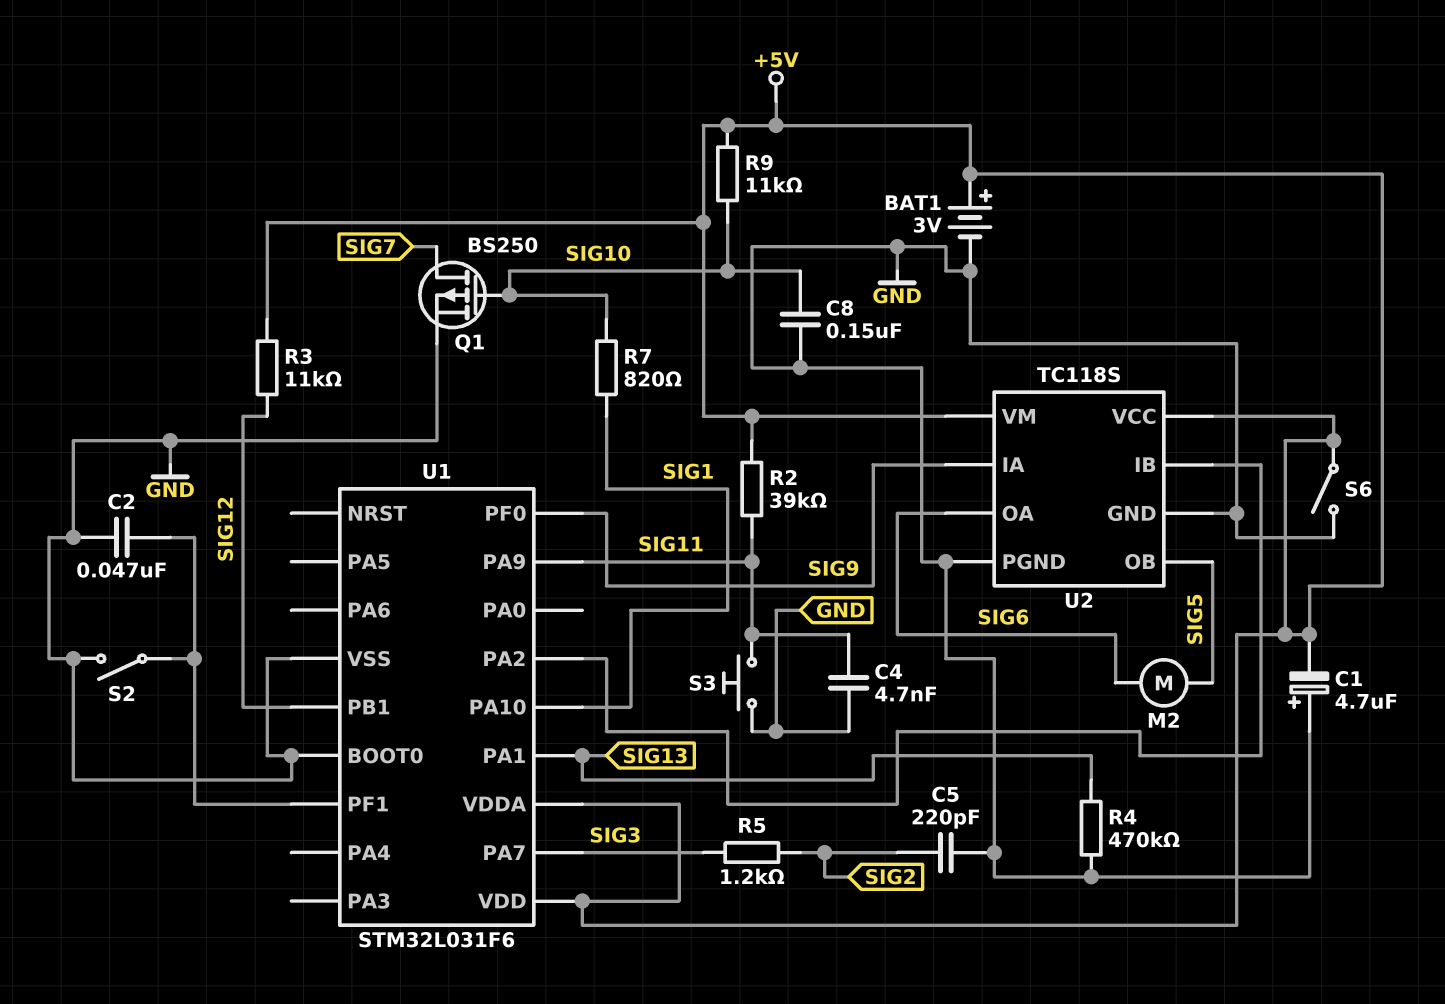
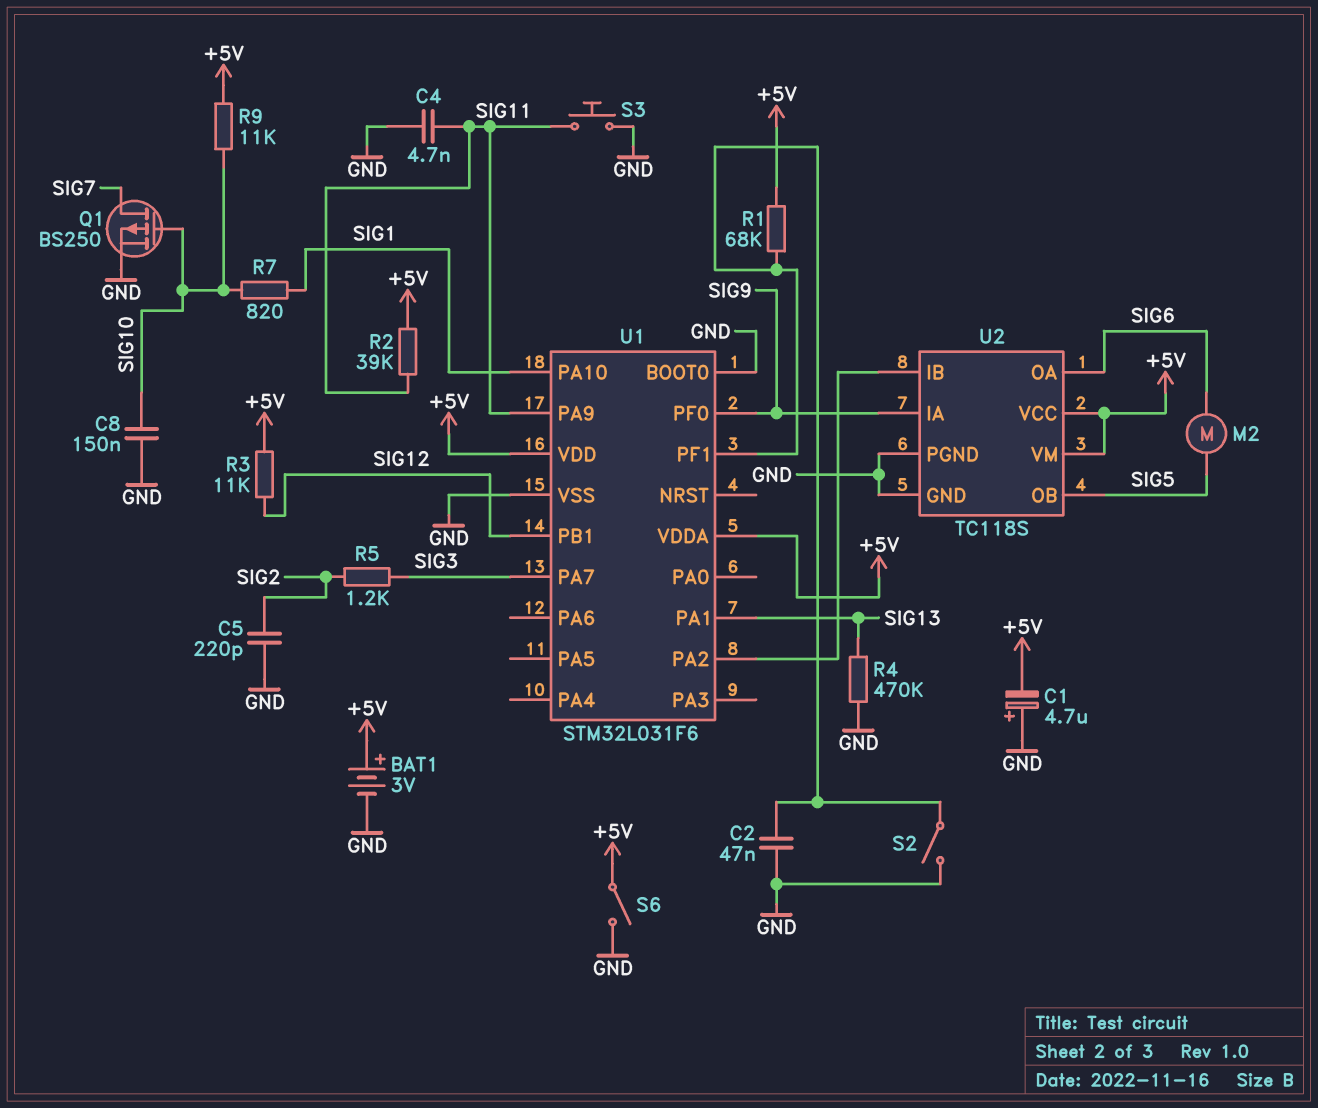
R1: none -> 68k (+5V, U1/PF1)

